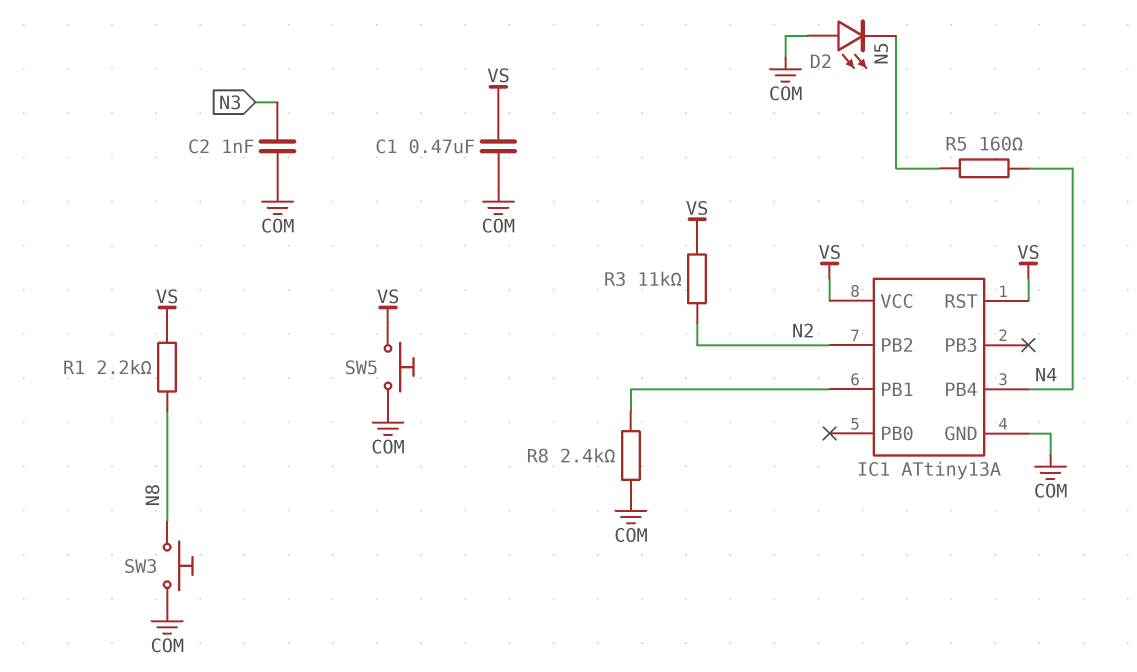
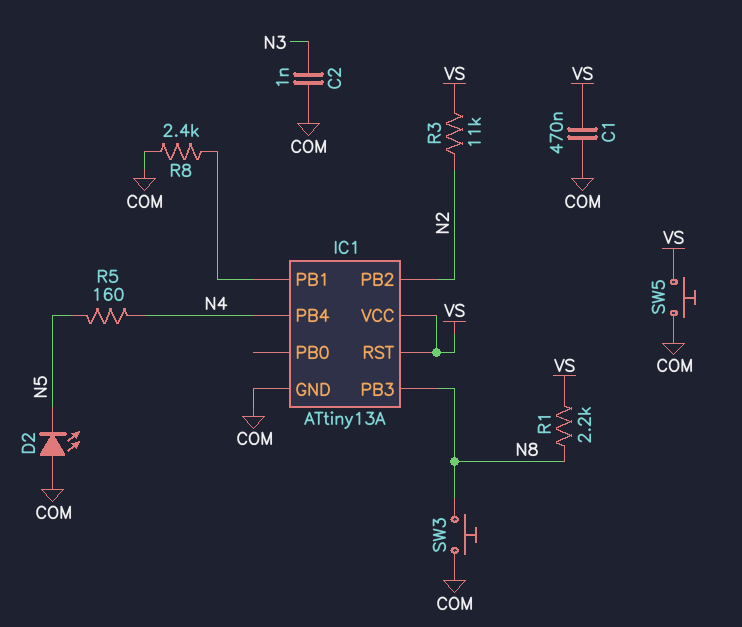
IC1 pin PB3: none -> N8

